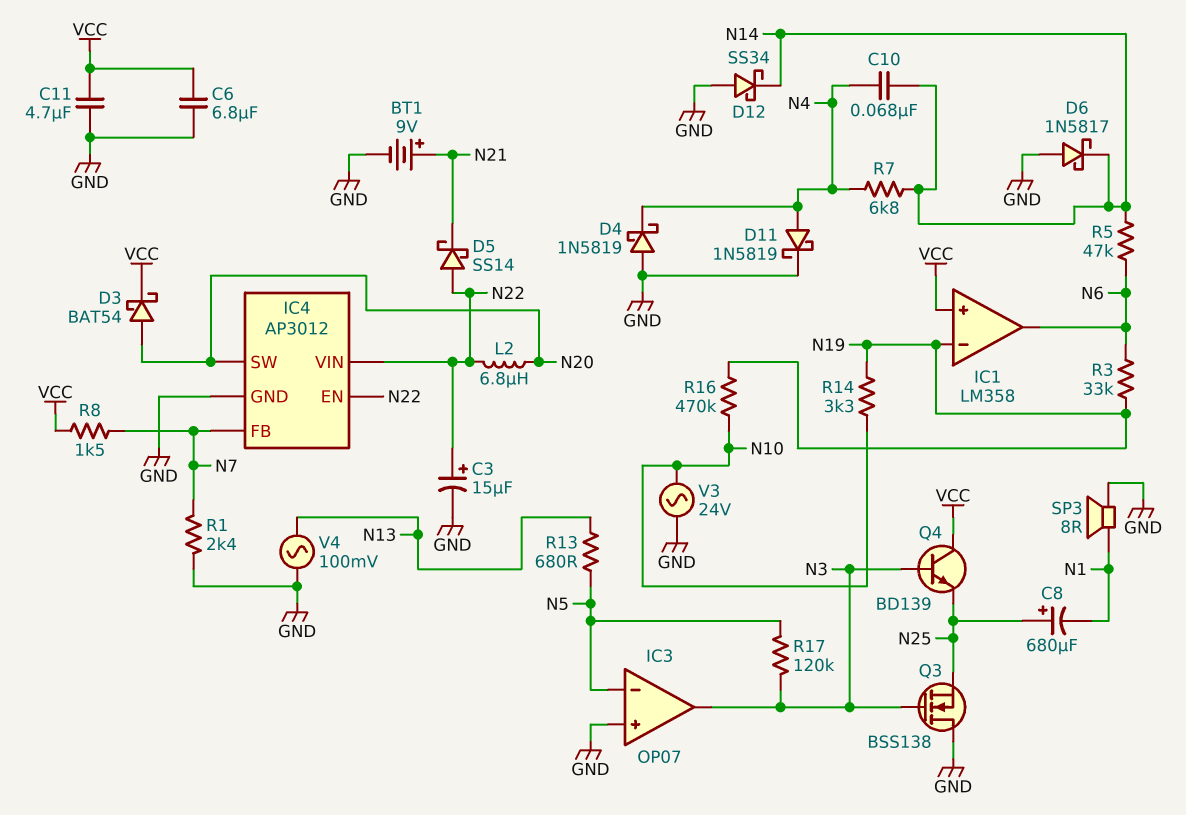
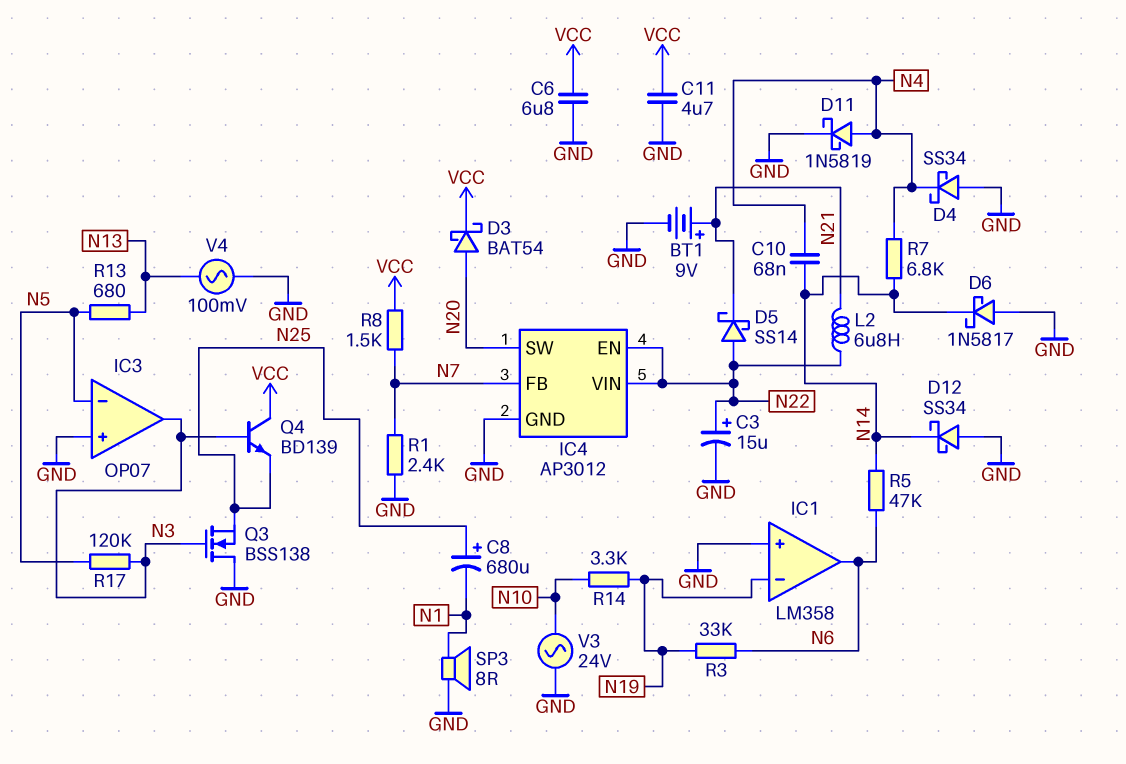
D4: schottky 1N5819 (A GND, K N4) -> schottky SS34 (A GND, K N4)
IC1 pin in+: VCC -> GND
L2: 6.8uH (N20, N22) -> 6.8uH (N21, N22)
R16: 470k (N10, N19) -> none

